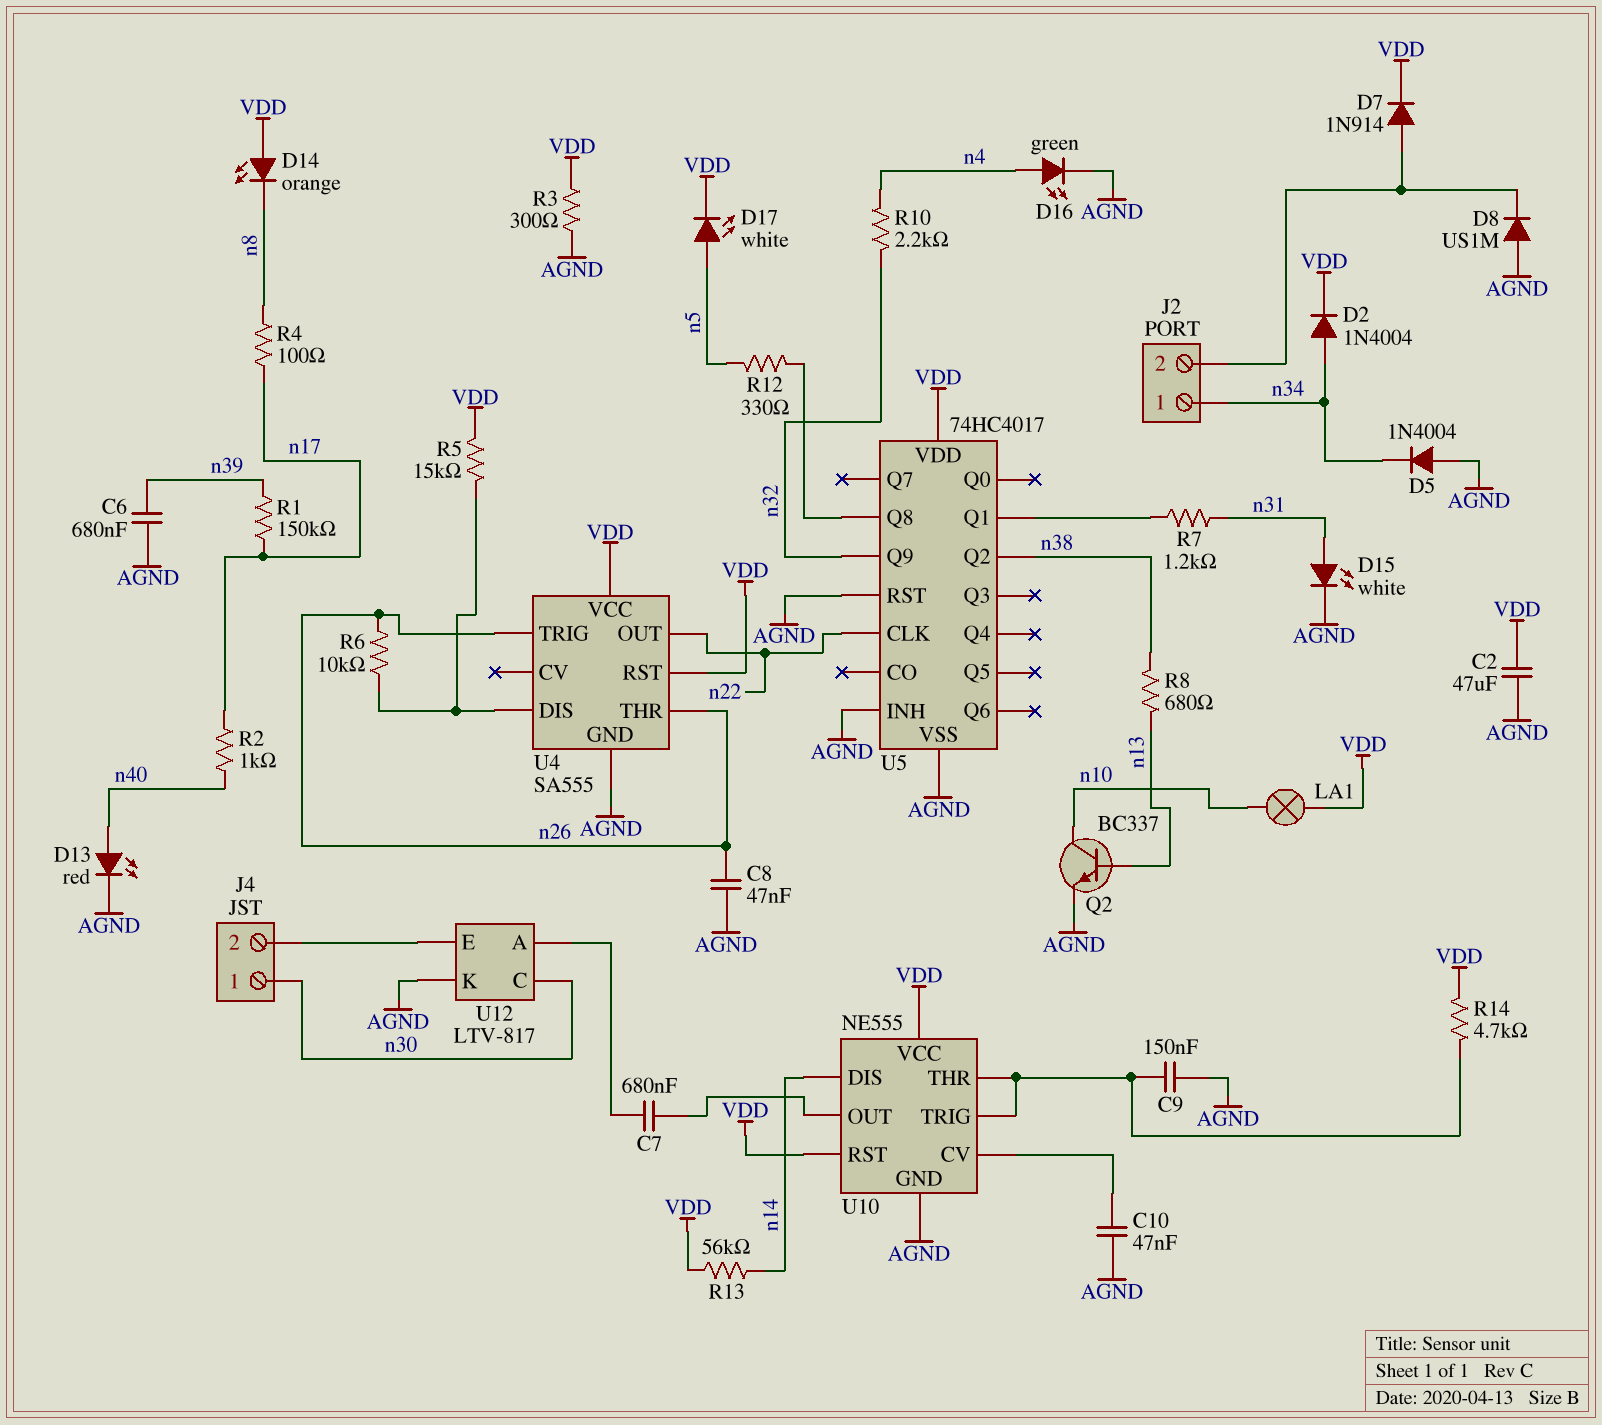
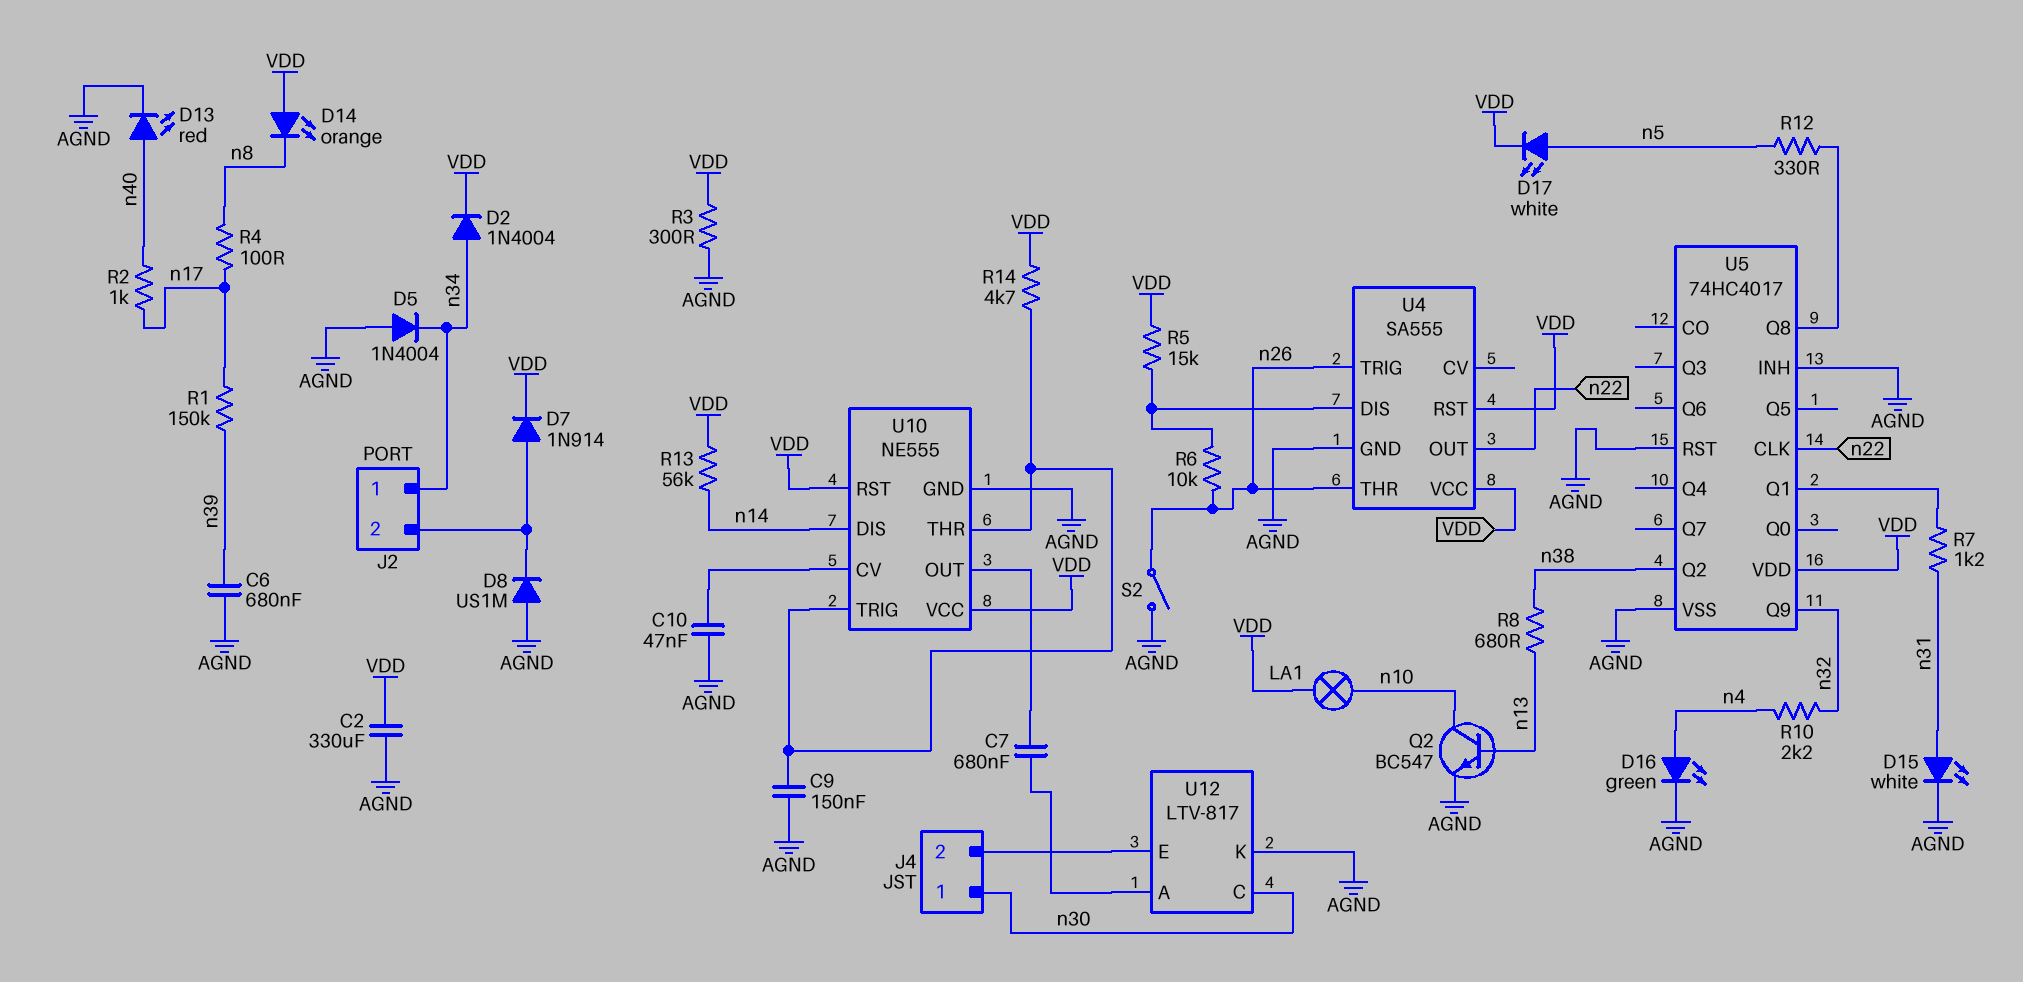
C2: 47uF (AGND, VDD) -> 330uF (AGND, VDD)
C8: 47nF (AGND, n26) -> none
Q2: NPN BC337 (B n13, C n10, E AGND) -> NPN BC547 (B n13, C n10, E AGND)
S2: none -> switch (AGND, n26)

